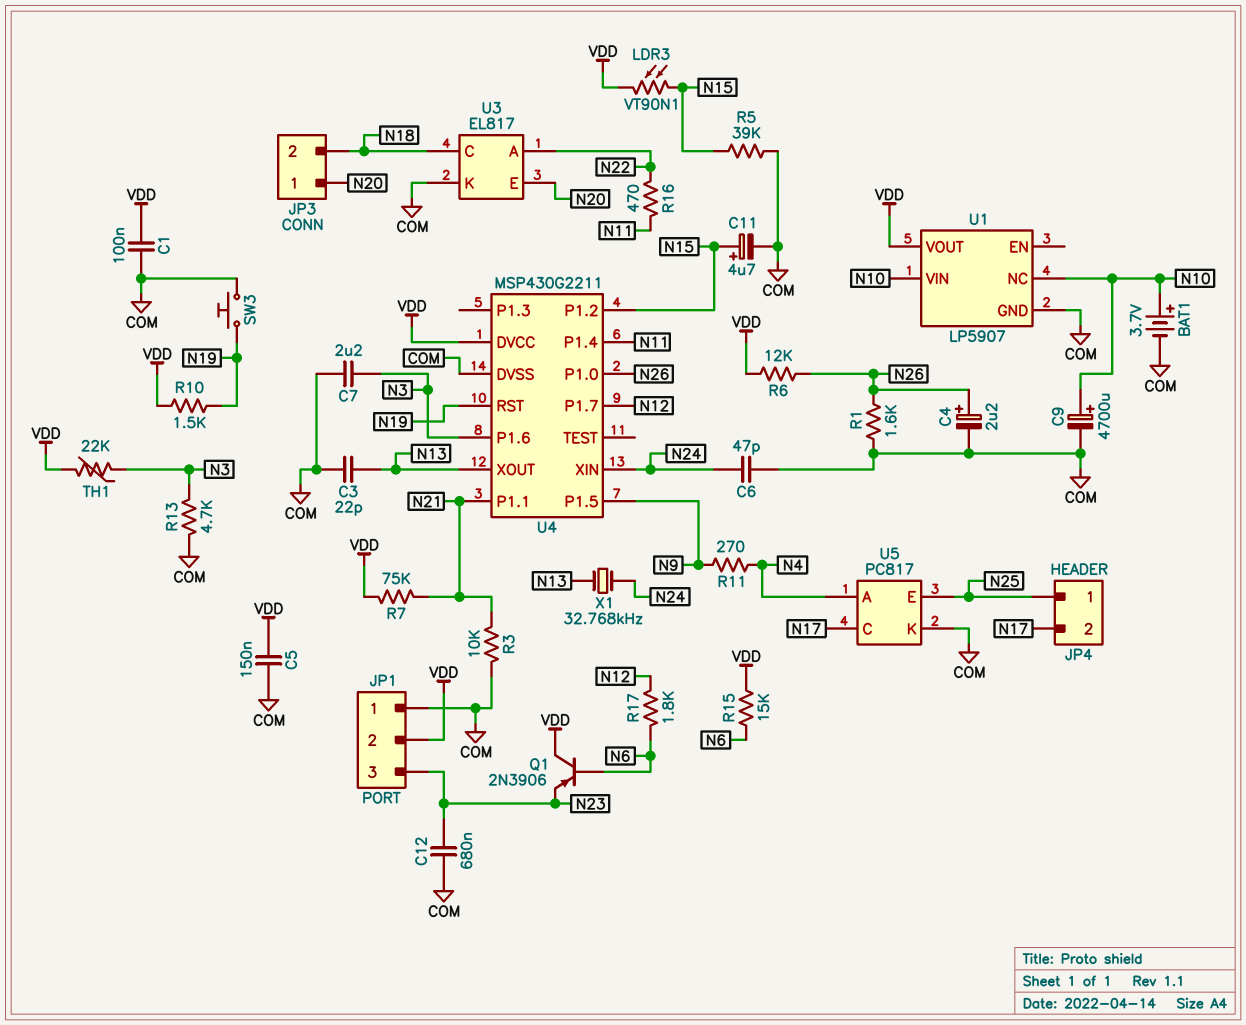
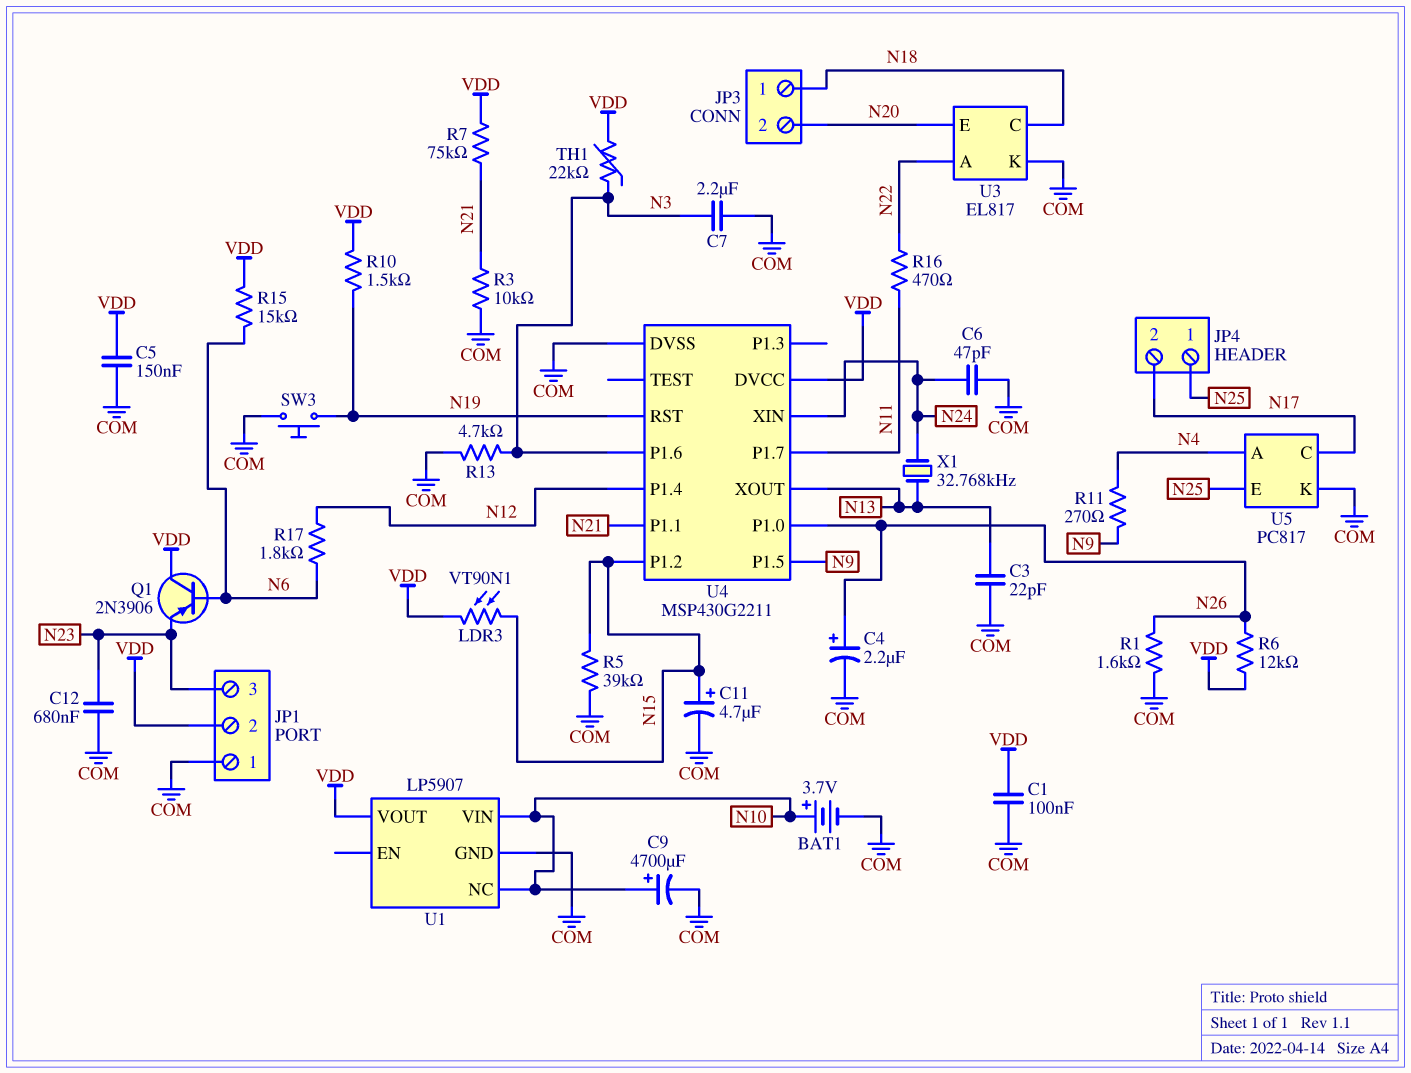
JP3 pin 1: N20 -> N18
JP3 pin 2: N18 -> N20
U4 pin P1.4: N11 -> N12
U4 pin P1.7: N12 -> N11

